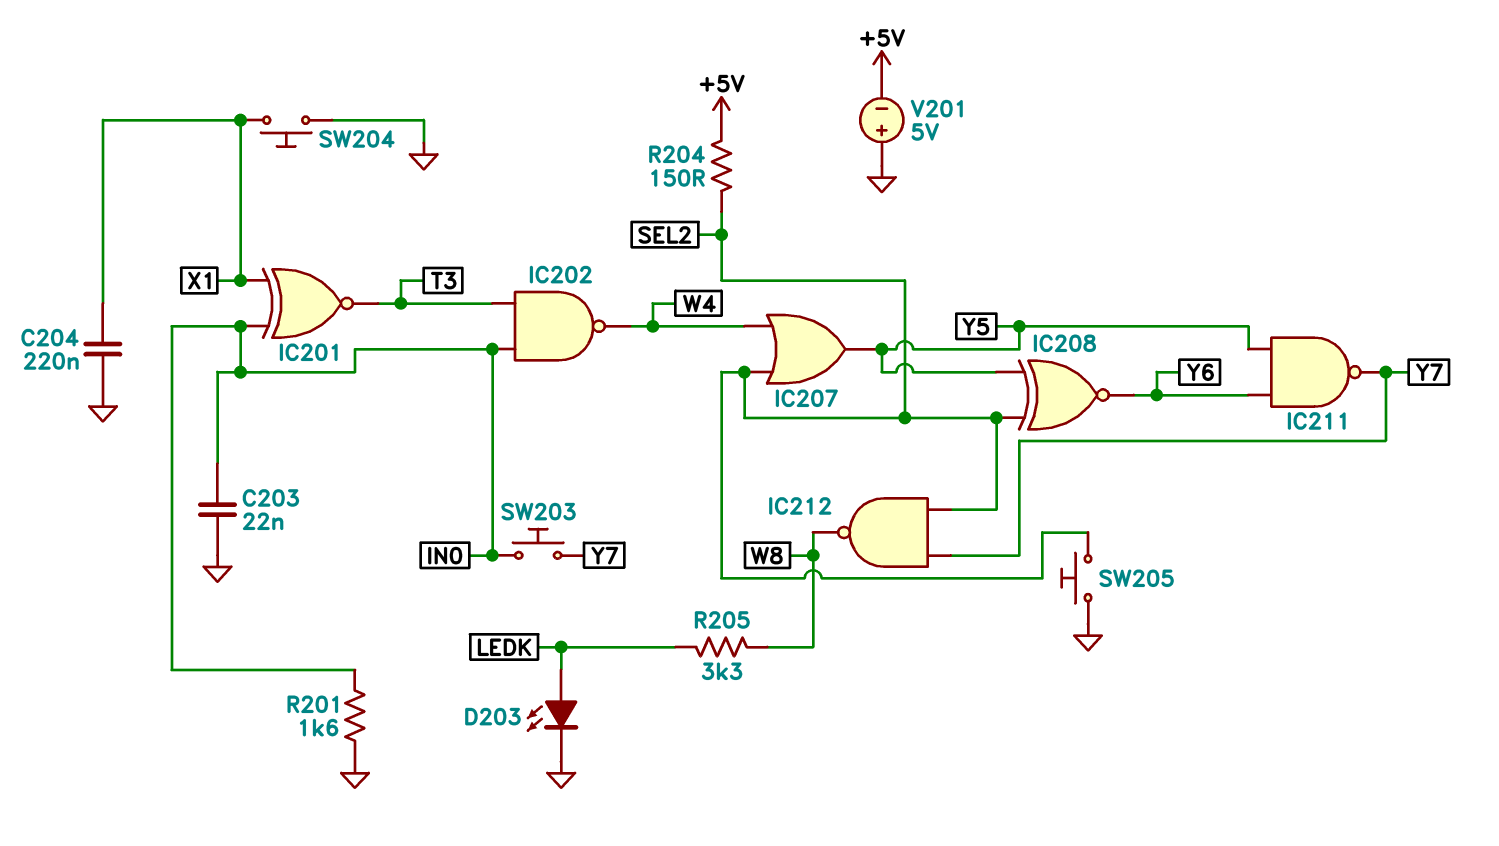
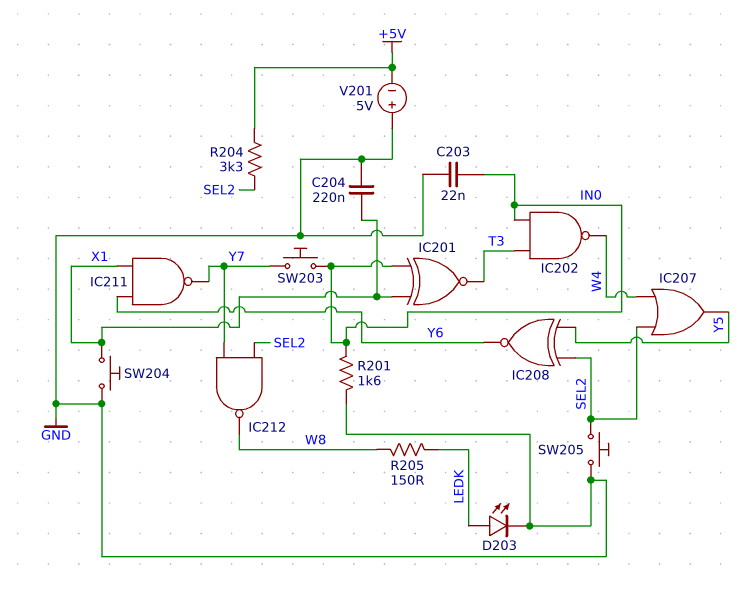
IC211: NAND (in Y5, in Y6, out Y7) -> NAND (in X1, in Y6, out Y7)
R204: 150 (+5V, SEL2) -> 3.3k (+5V, SEL2)
R205: 3.3k (LEDK, W8) -> 150 (LEDK, W8)

